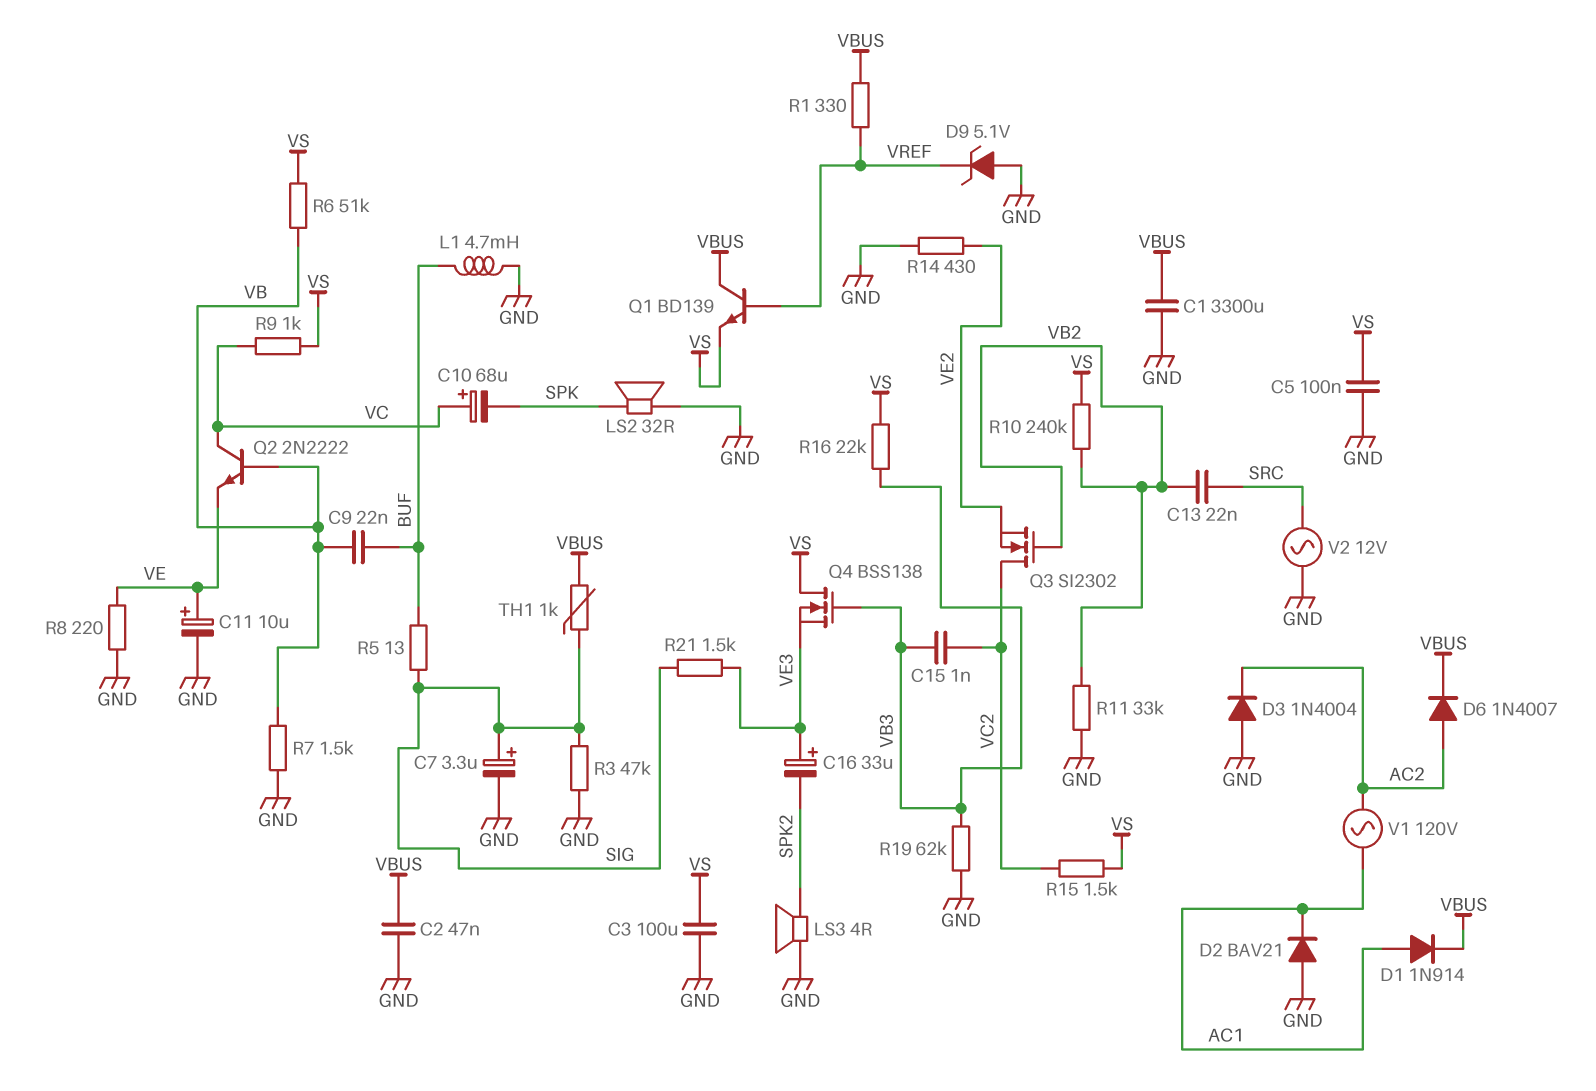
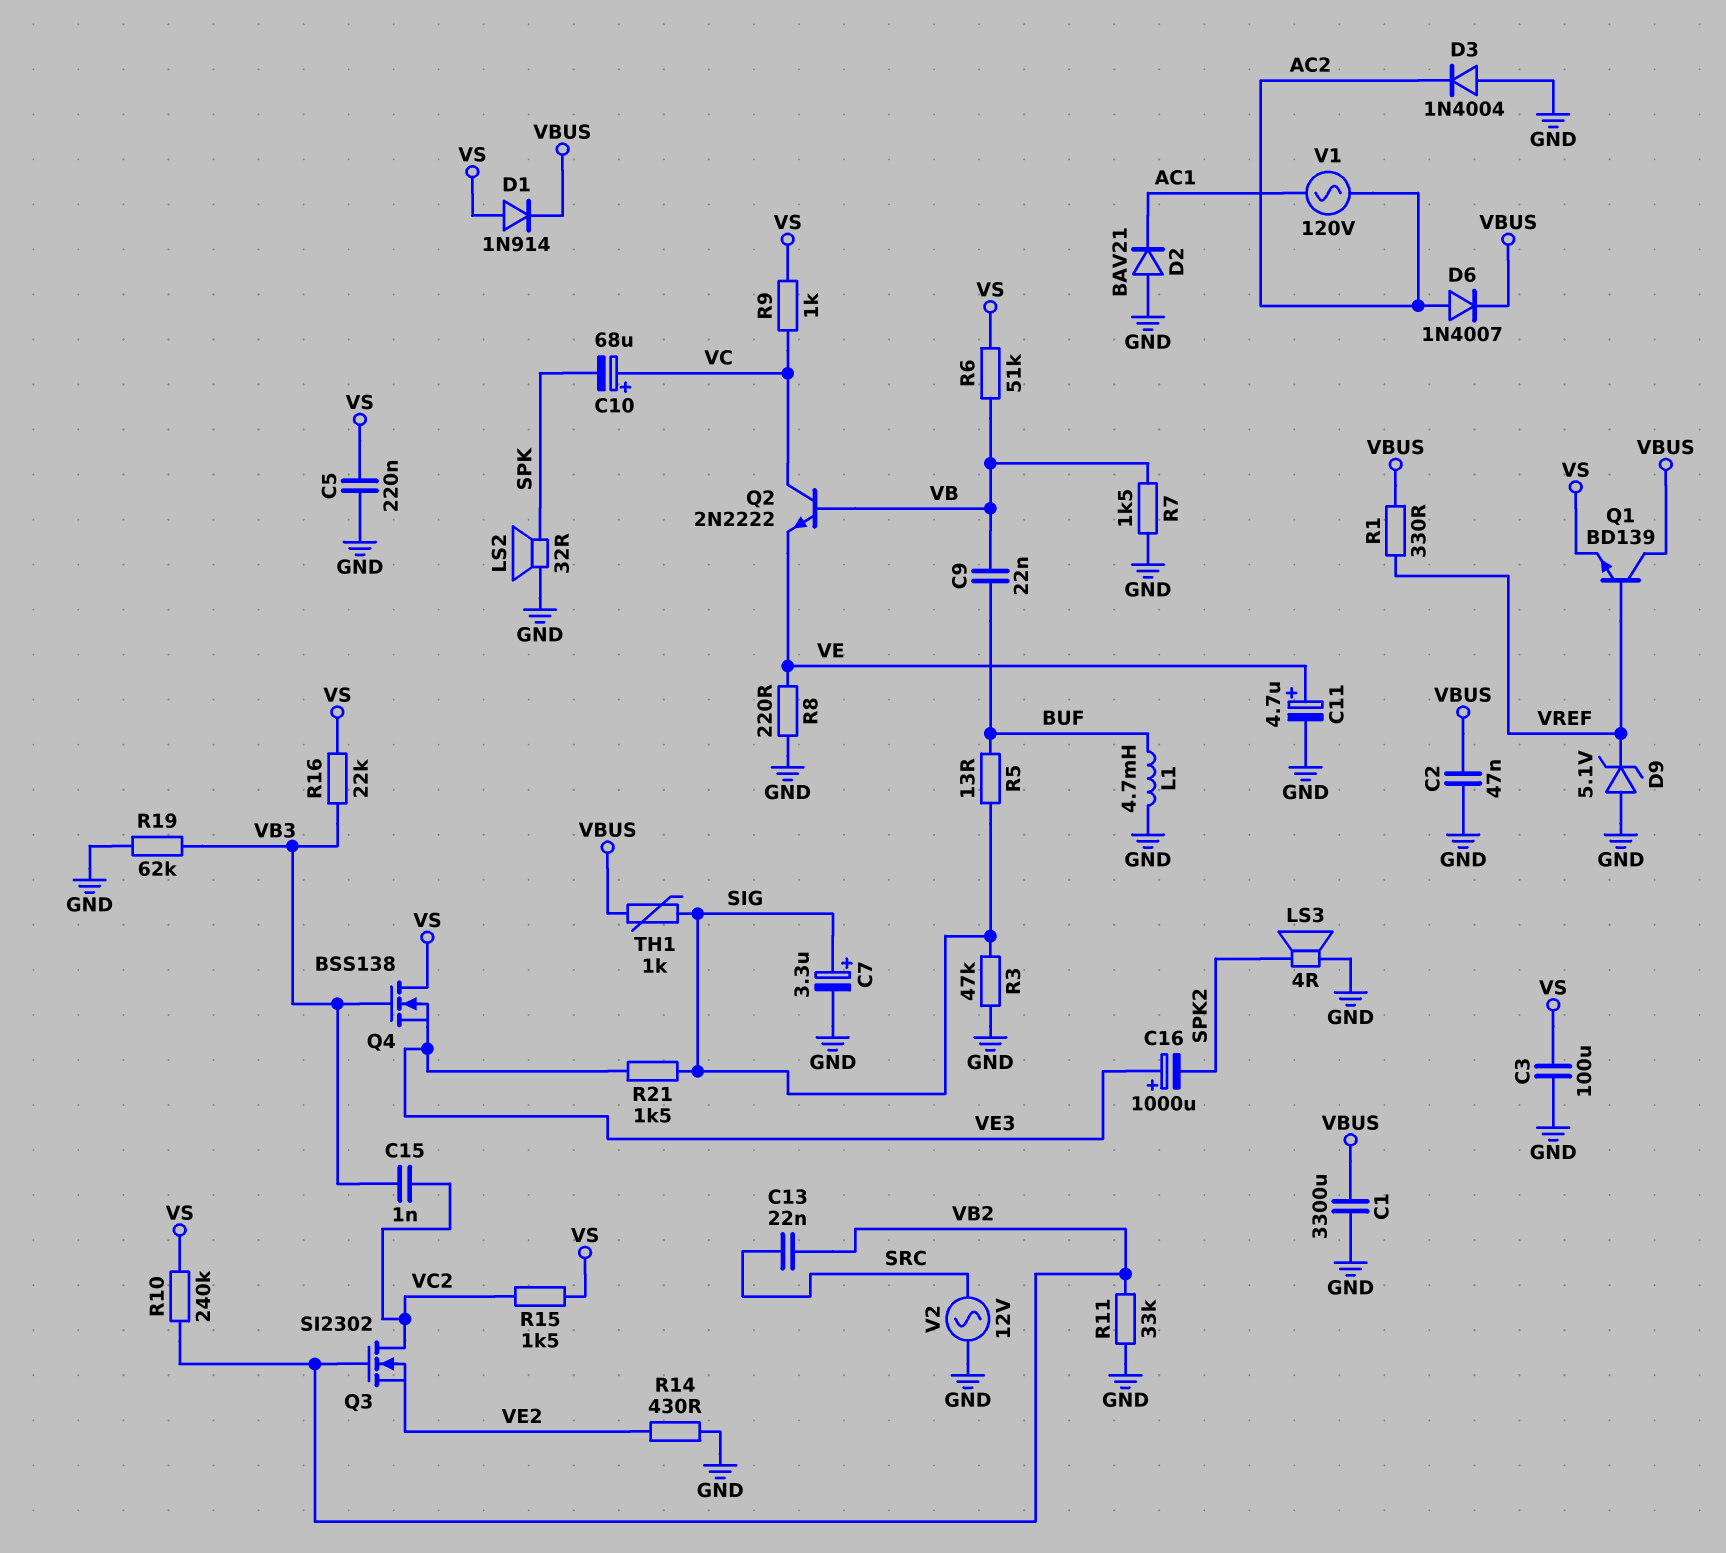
C5: 100nF (GND, VS) -> 220nF (GND, VS)
C11: 10uF (plus VE, minus GND) -> 4.7uF (plus VE, minus GND)
C16: 33uF (plus VE3, minus SPK2) -> 1000uF (plus VE3, minus SPK2)
D1: diode 1N914 (A AC1, K VBUS) -> diode 1N914 (A VS, K VBUS)

